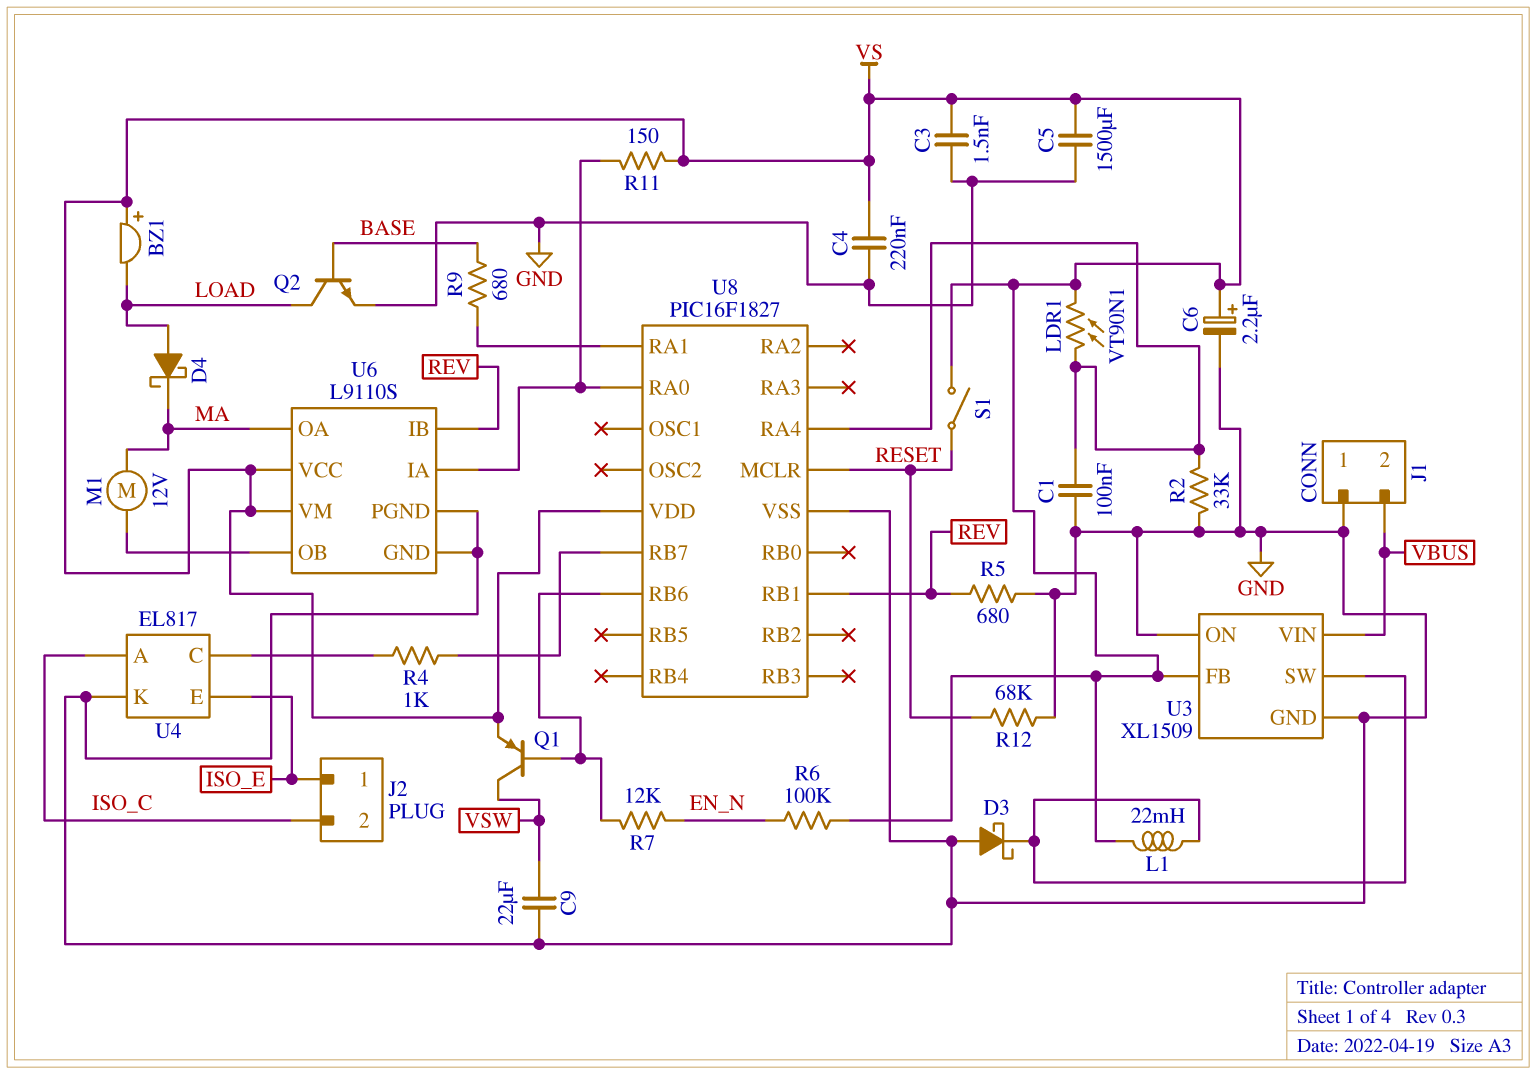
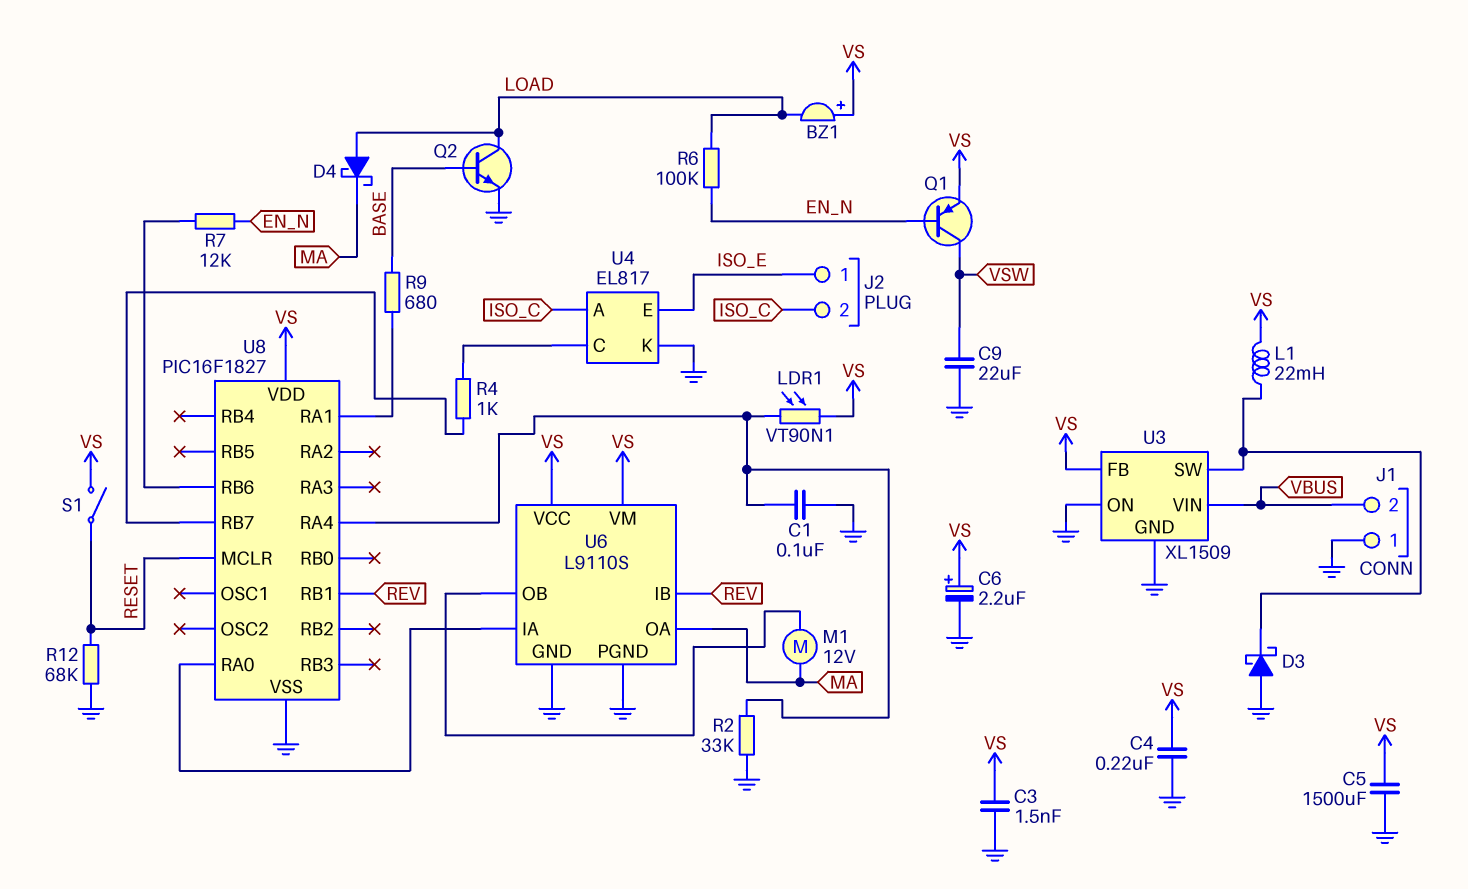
Q1: PNP (B U8/RB6, C VSW, E VS) -> PNP (B EN_N, C VSW, E VS)
R5: 680 (GND, REV) -> none
R6: 100k (EN_N, VS) -> 100k (EN_N, LOAD)
R11: 150 (U6/IA, VS) -> none

